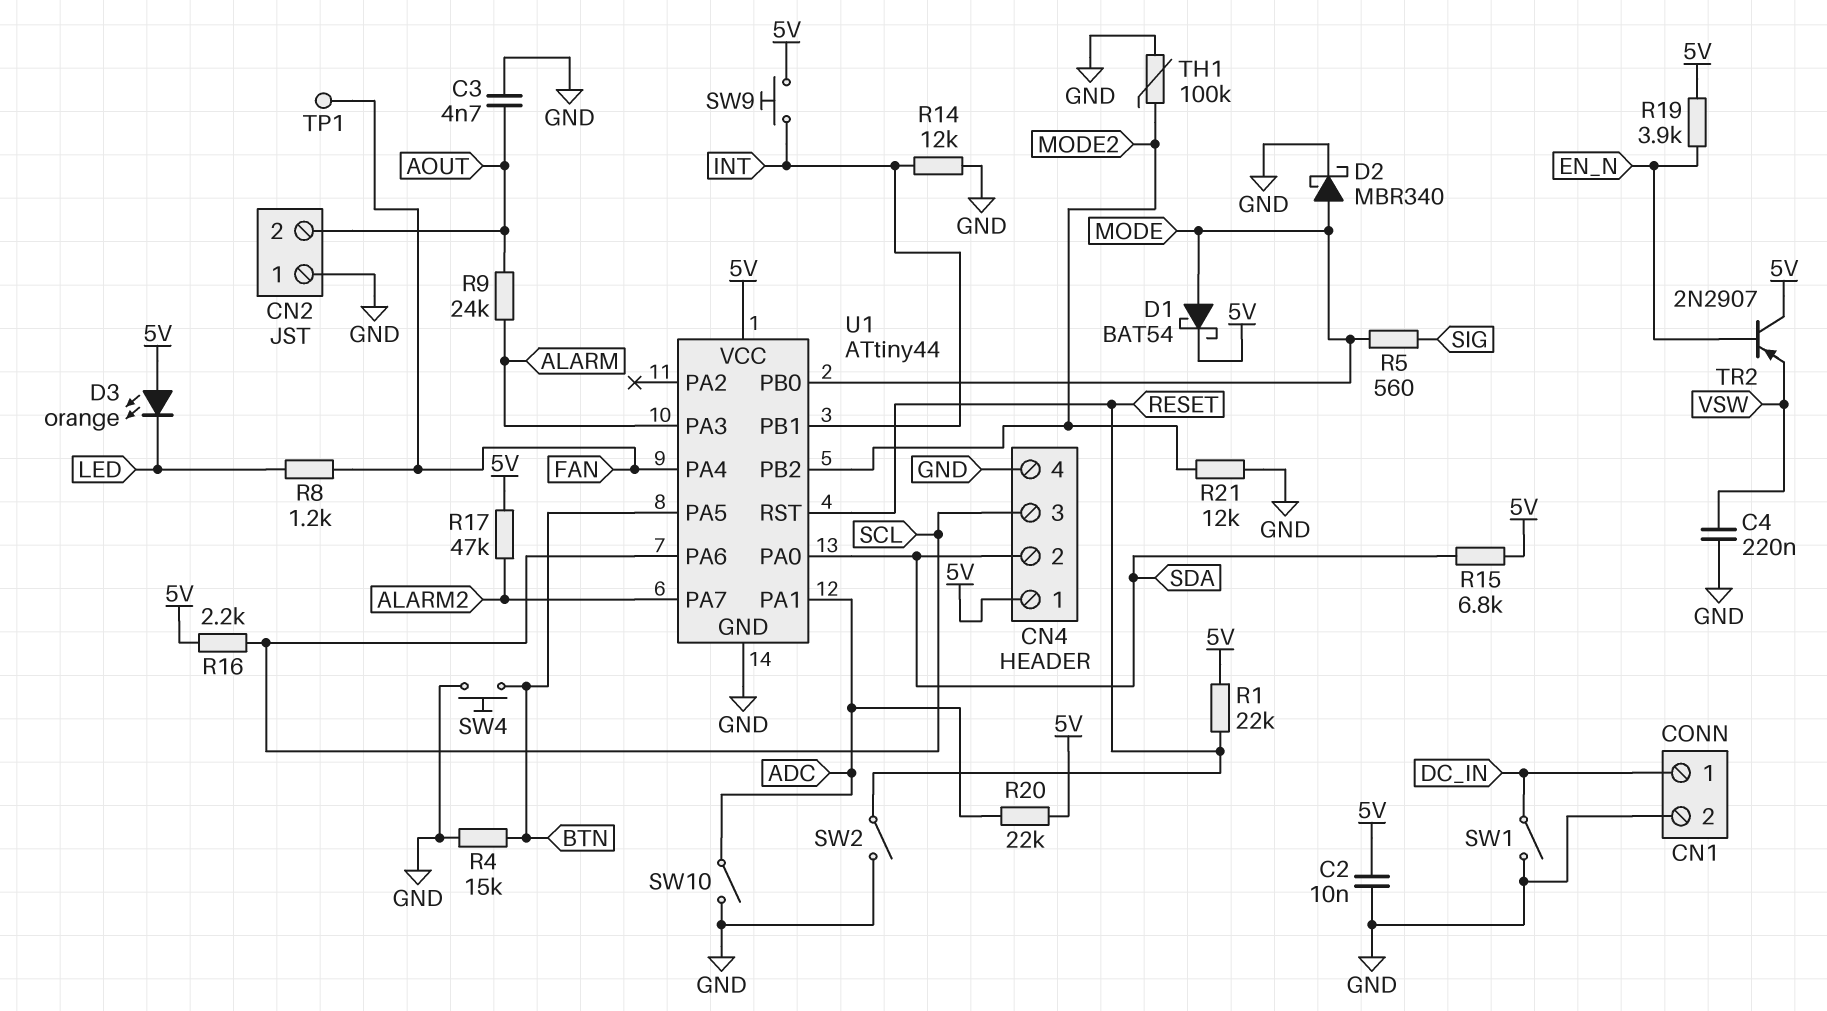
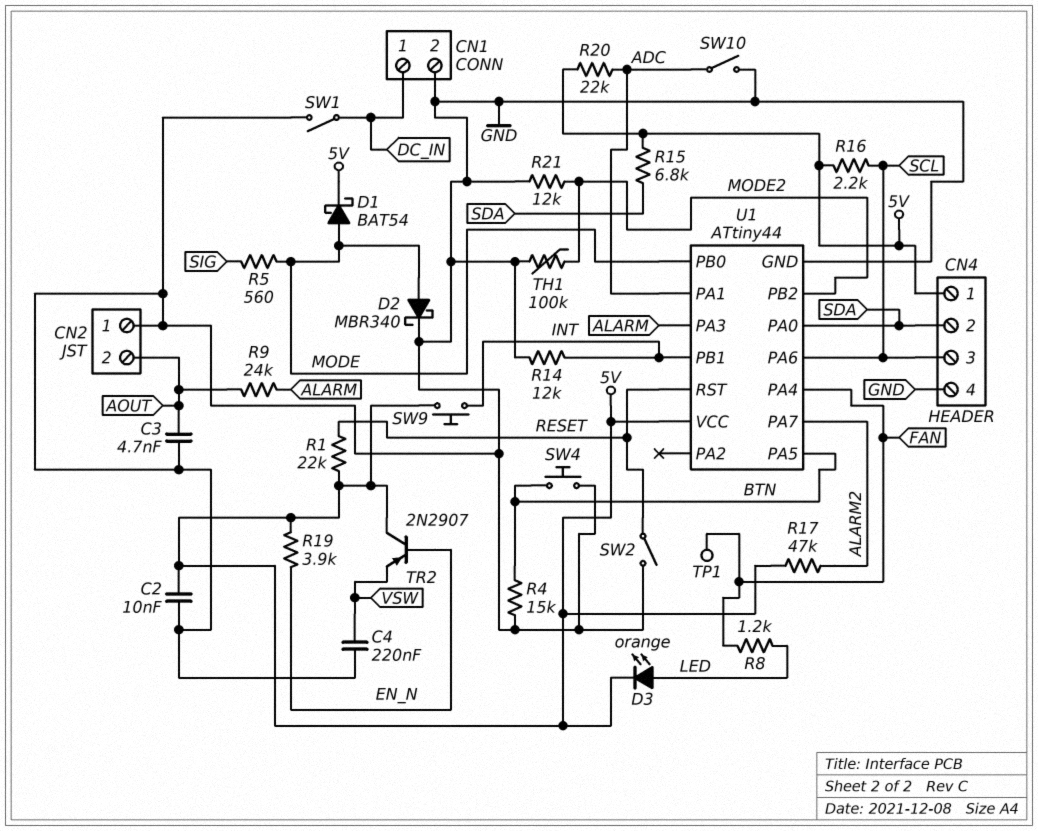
D3: LED orange (A 5V, K LED) -> LED orange (A LED, K 5V)

